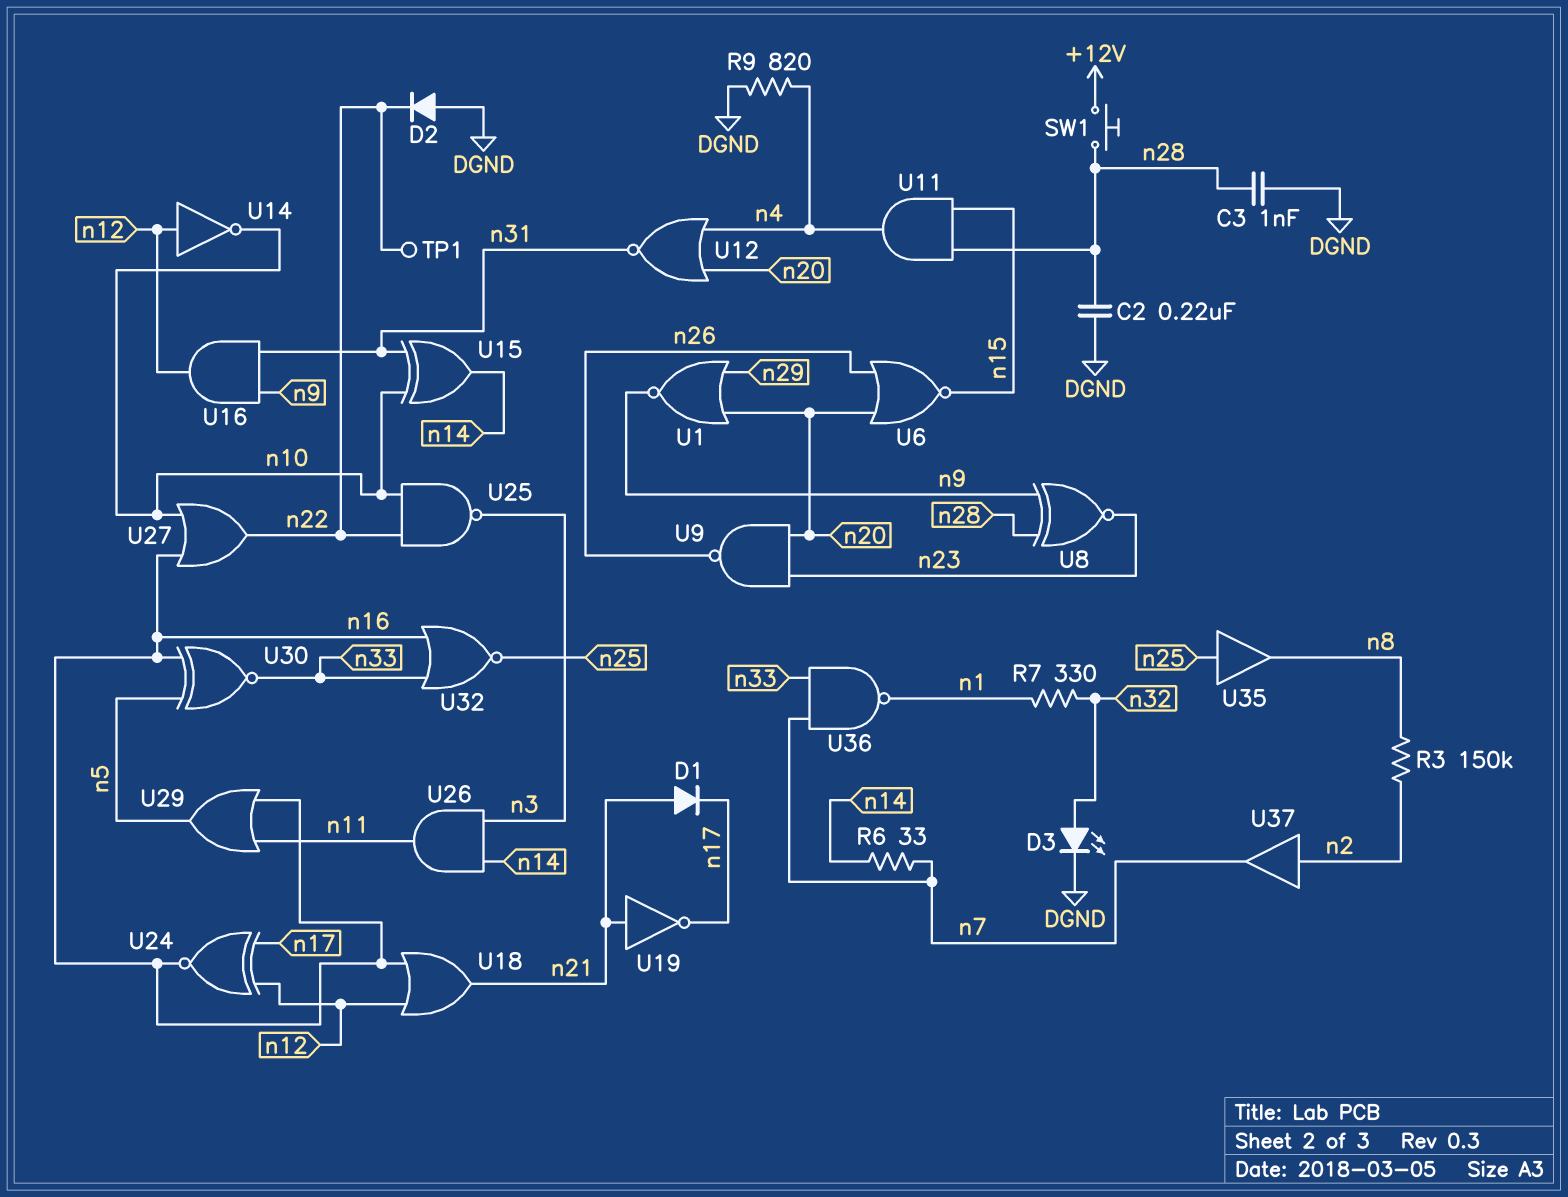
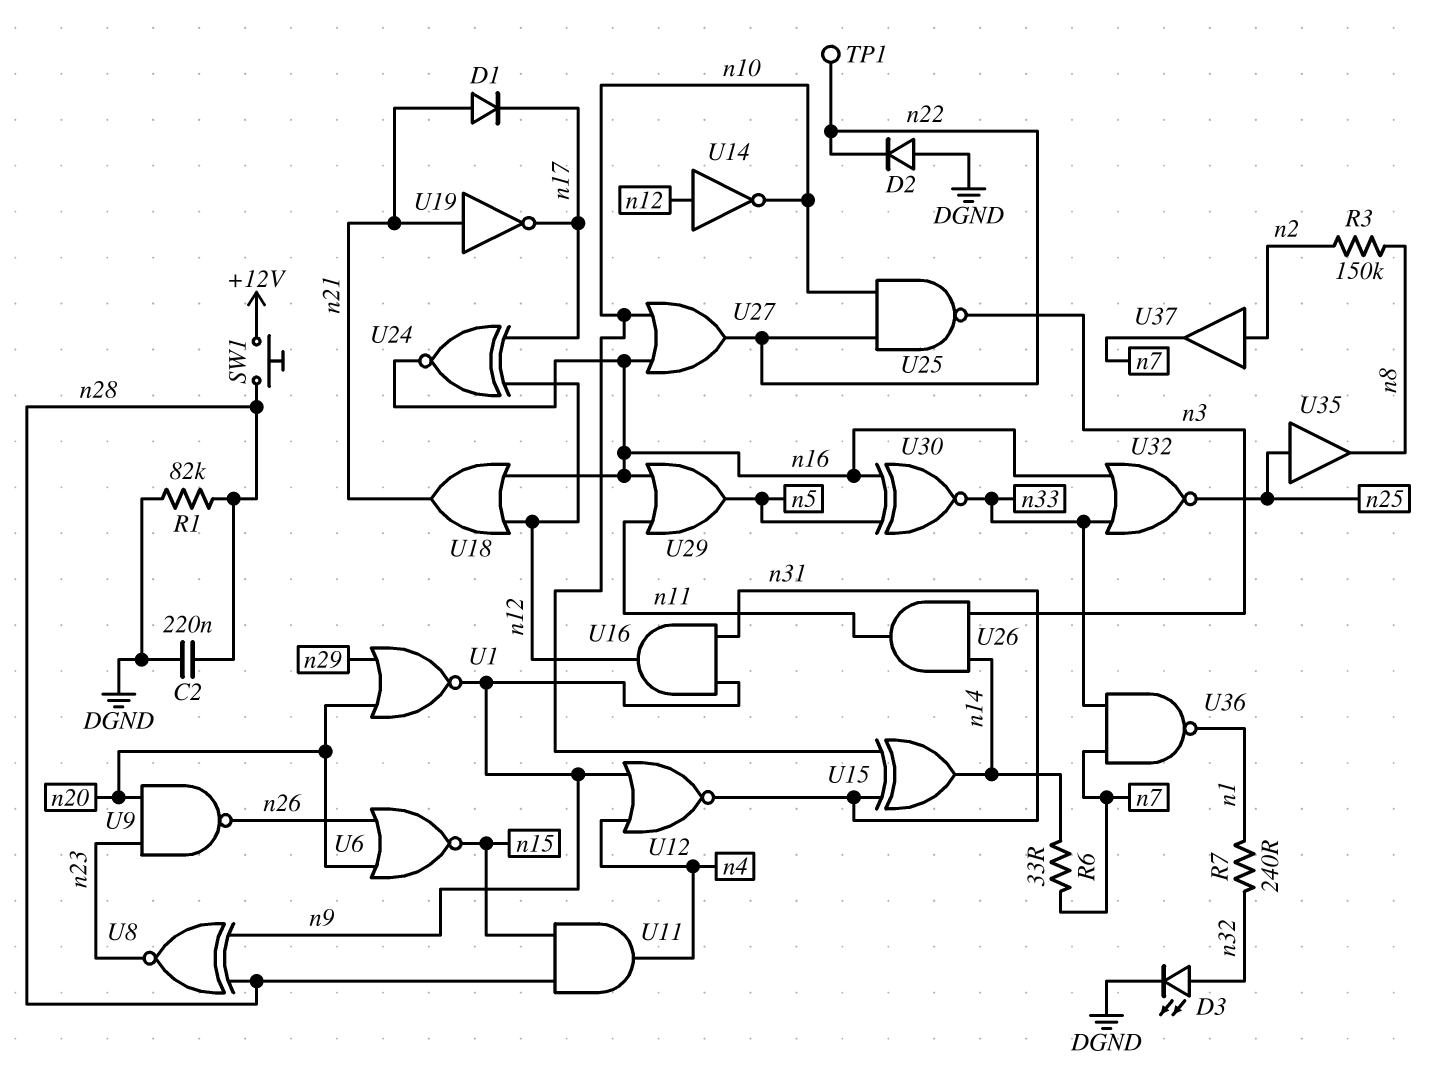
C3: 1nF (DGND, n28) -> none
R1: none -> 82k (DGND, n28)
R7: 330 (n1, n32) -> 240 (n1, n32)
R9: 820 (DGND, n4) -> none
U12: NOR (in n4, in n20, out n31) -> NOR (in n4, in n9, out n31)

